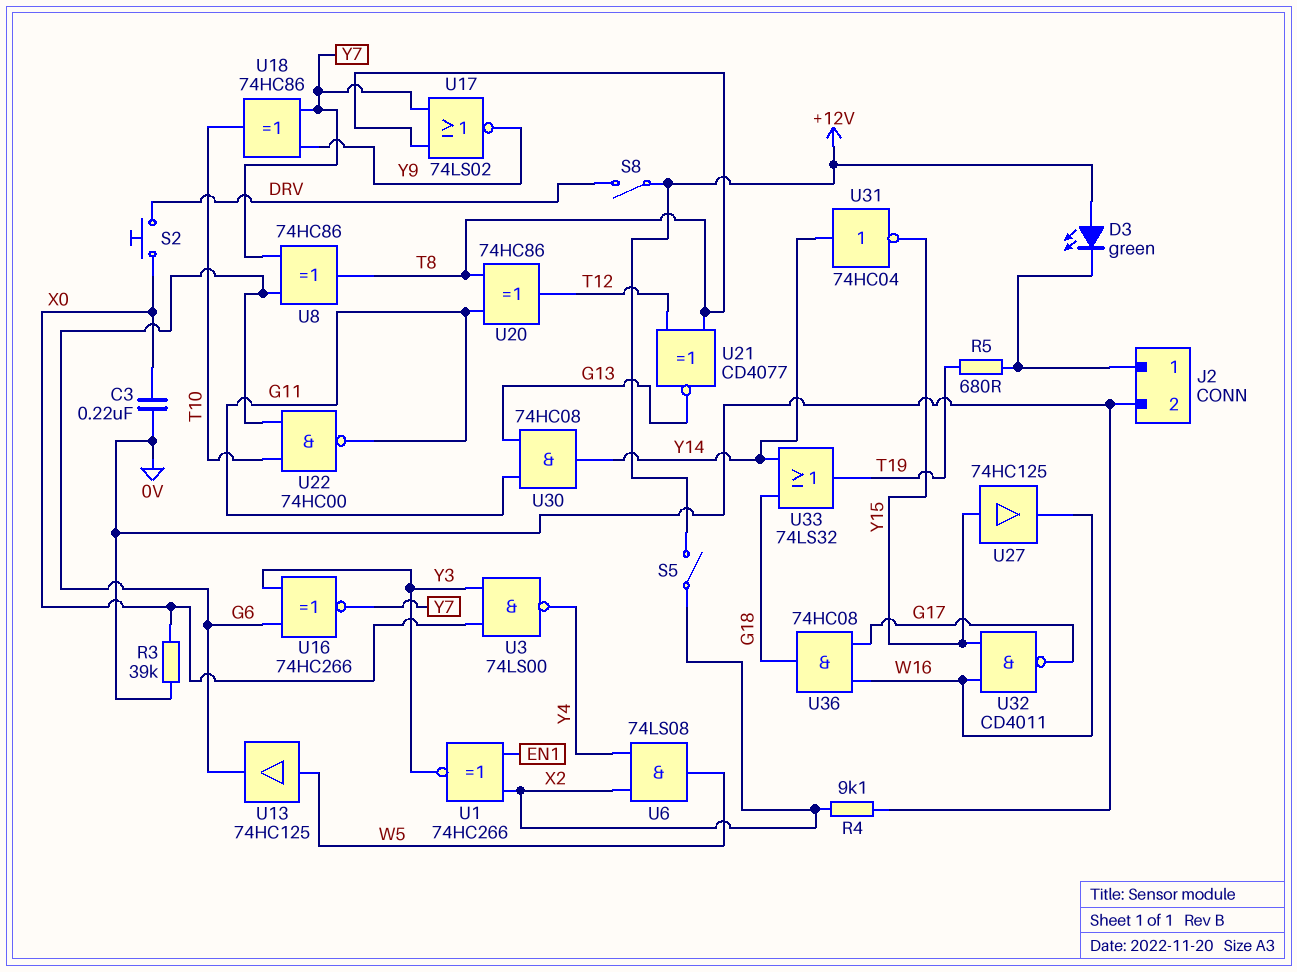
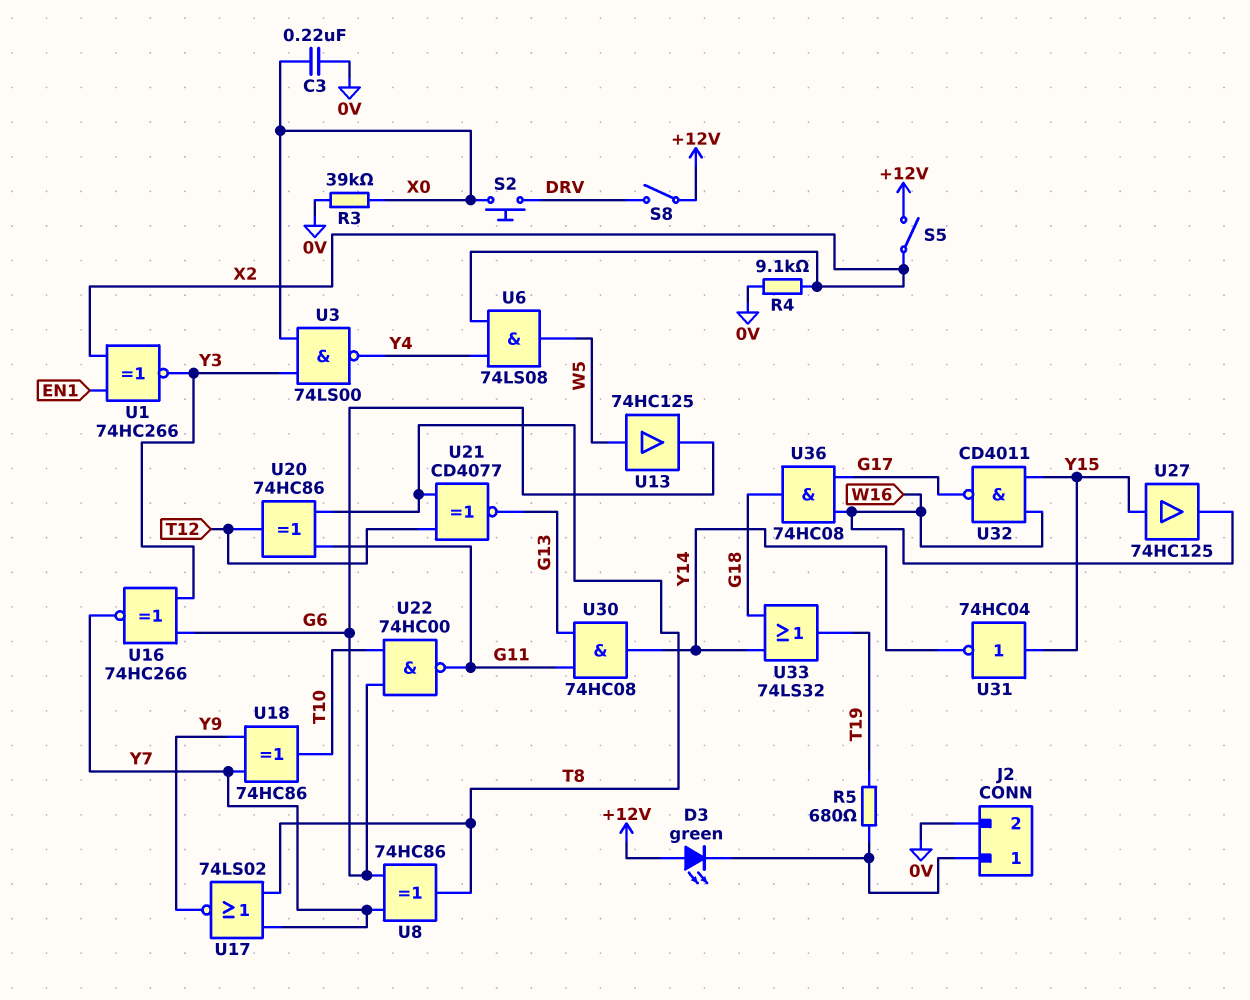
U31: NOT 74HC04 (in Y14, out Y15) -> NOT 74HC04 (in Y15, out Y14)

